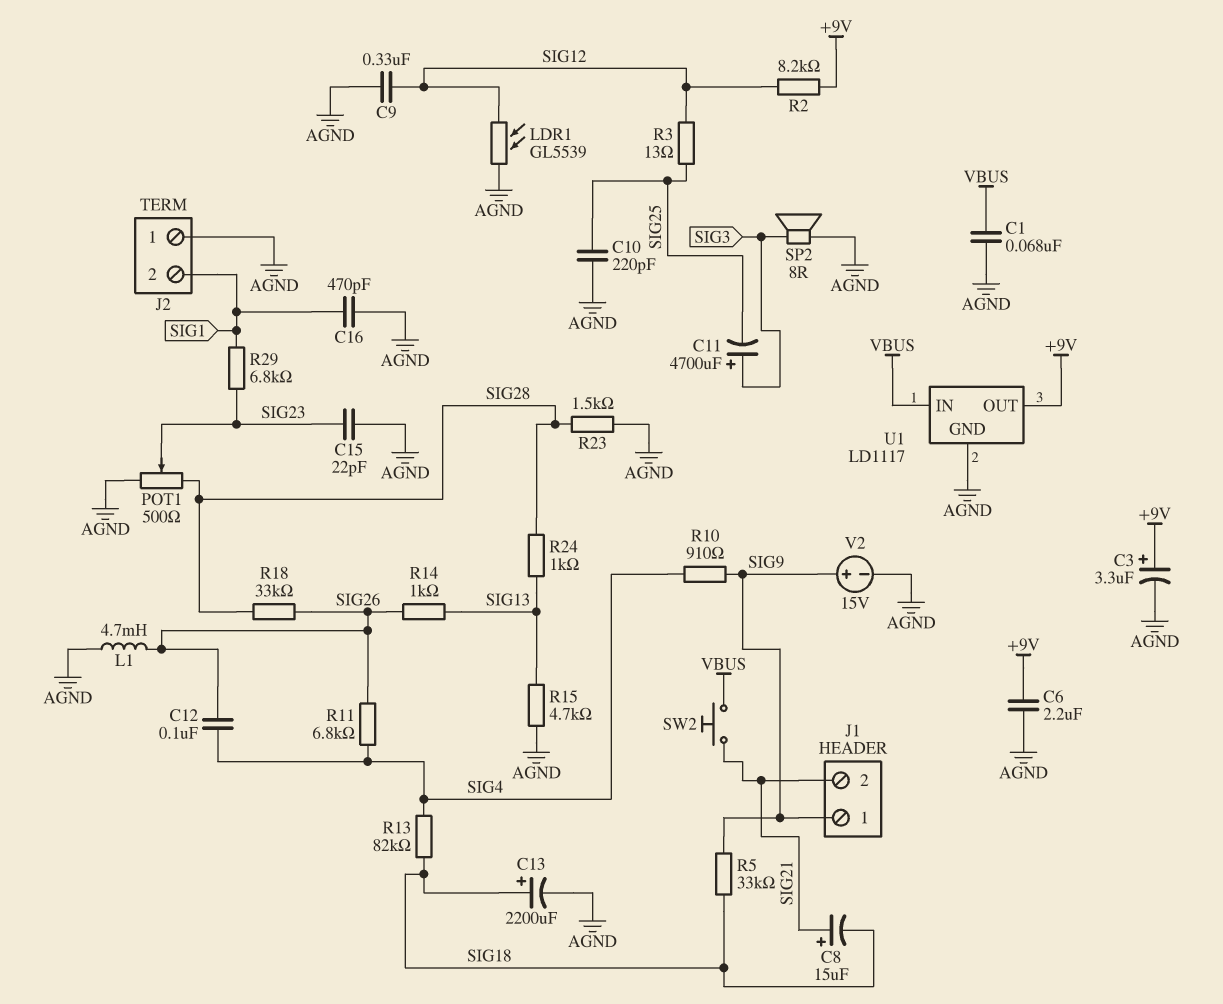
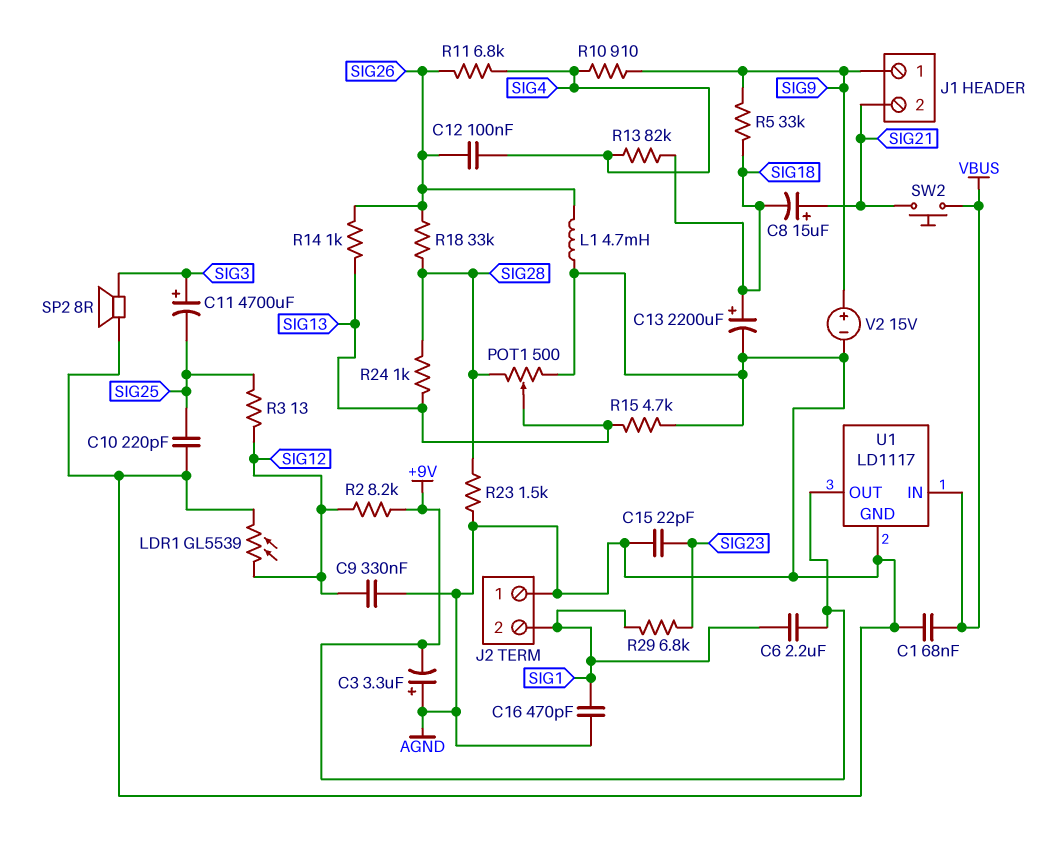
C3: 3.3uF (plus +9V, minus AGND) -> 3.3uF (plus AGND, minus +9V)
C6: 2.2uF (+9V, AGND) -> 2.2uF (+9V, SIG1)
POT1: 500 (AGND, SIG28, wiper SIG23) -> 500 (AGND, SIG28, wiper SIG13)

